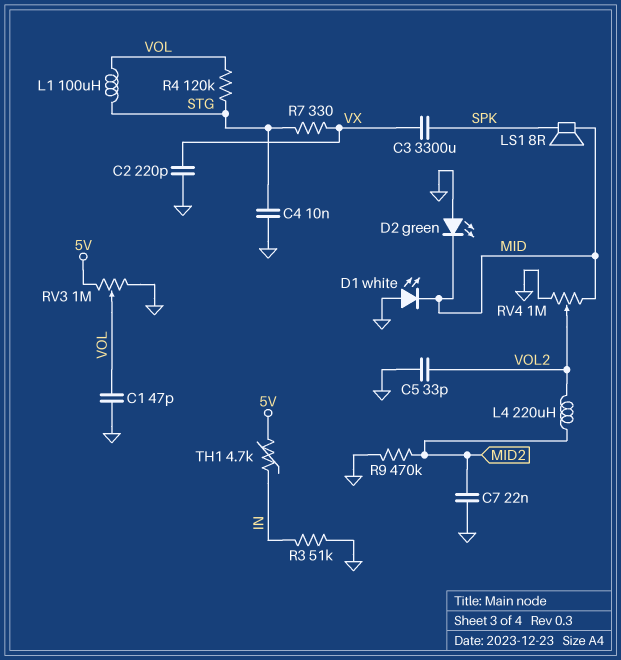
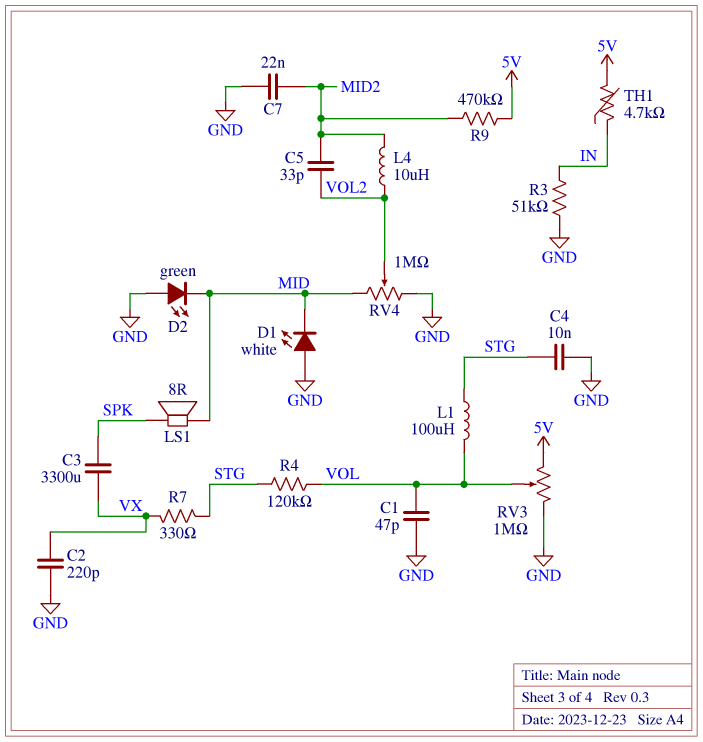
C5: 33pF (GND, VOL2) -> 33pF (MID2, VOL2)
L4: 220uH (MID2, VOL2) -> 10uH (MID2, VOL2)
R9: 470k (GND, MID2) -> 470k (5V, MID2)

